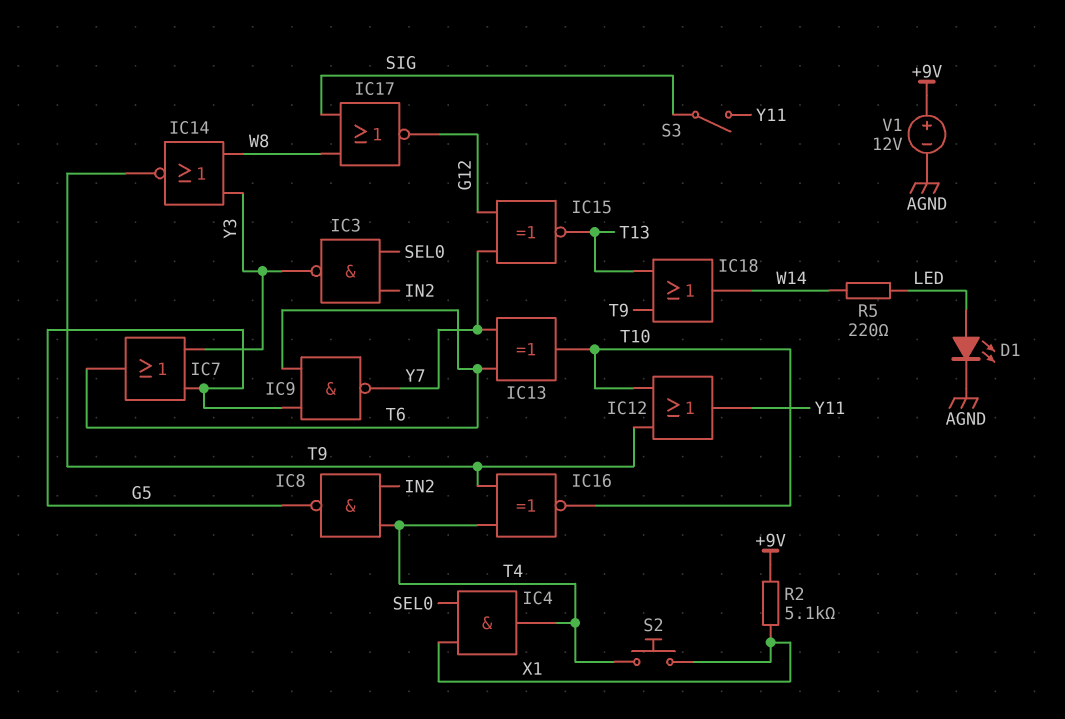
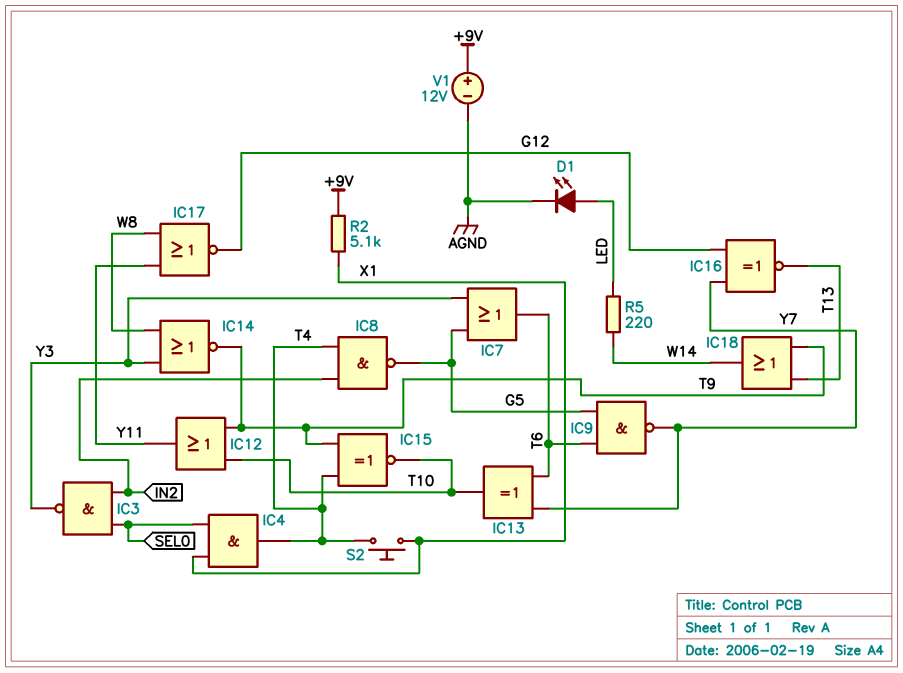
IC15: XNOR (in G12, in Y7, out T13) -> XNOR (in T4, in T9, out T10)
IC16: XNOR (in T4, in T9, out T10) -> XNOR (in G12, in Y7, out T13)
IC17: NOR (in SIG, in W8, out G12) -> NOR (in W8, in Y11, out G12)
S3: switch (SIG, Y11) -> none

